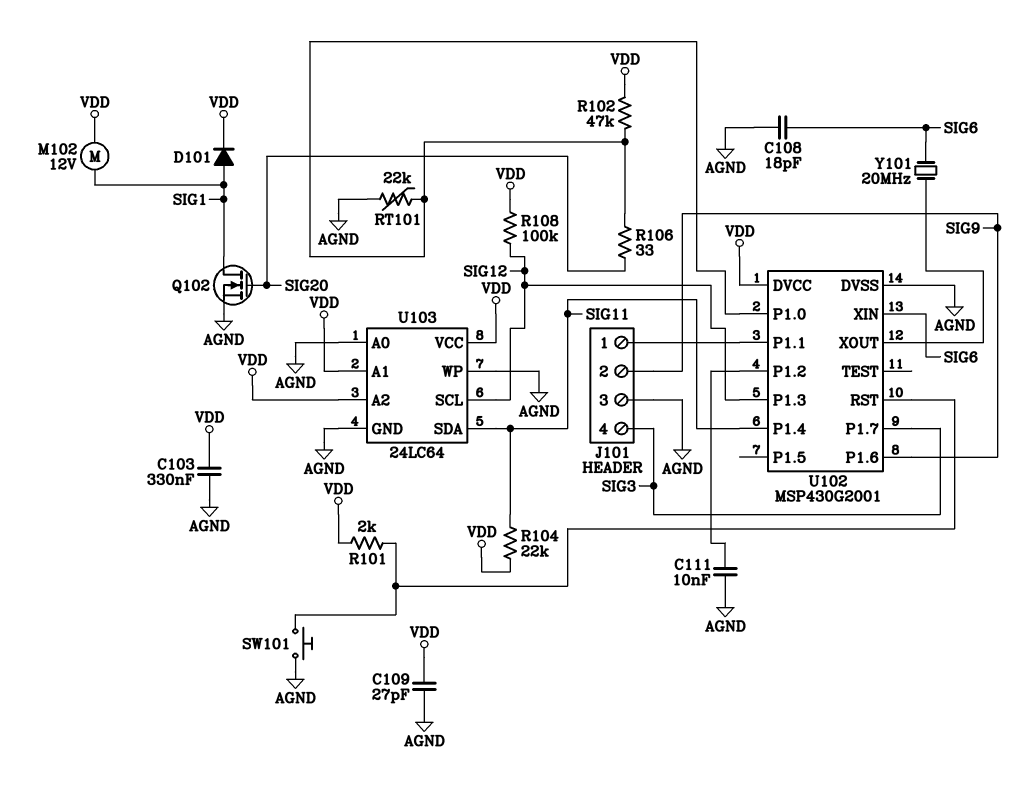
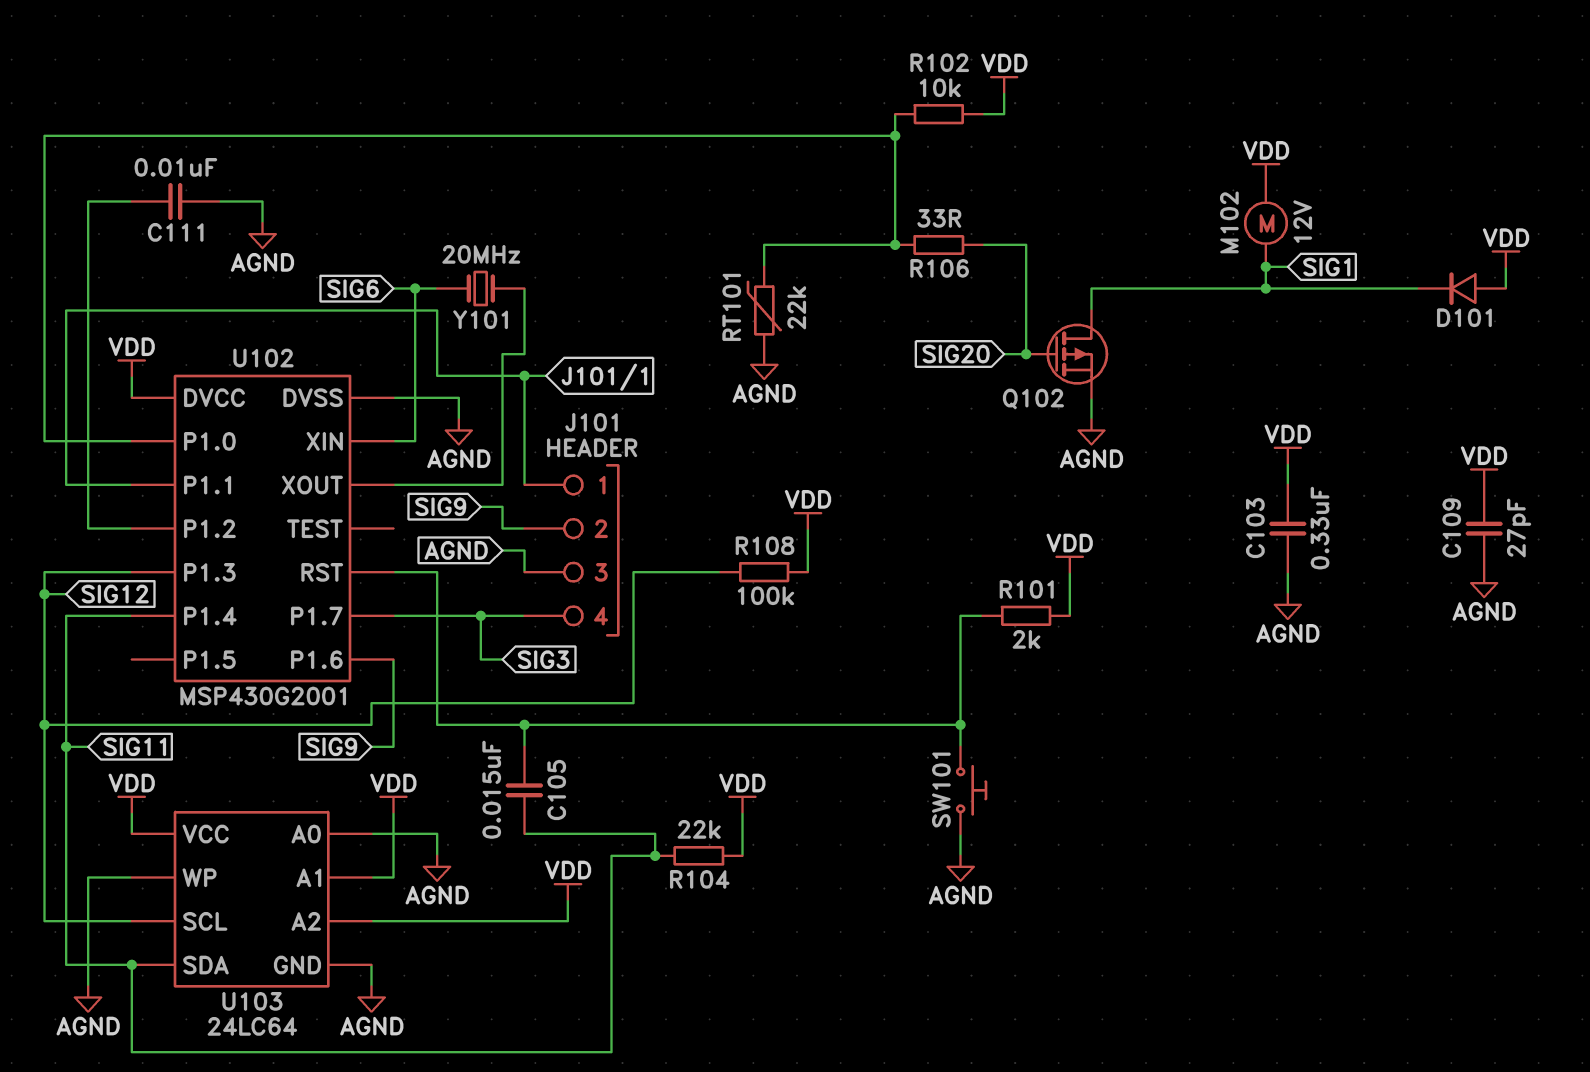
C105: none -> 15nF (SIG11, U102/RST)
C108: 18pF (AGND, SIG6) -> none
D101: diode (A SIG1, K VDD) -> diode (A VDD, K SIG1)
Q102: NMOS (G SIG20, D SIG1, S AGND) -> PMOS (G SIG20, D SIG1, S AGND)
R102: 47k (U102/P1.0, VDD) -> 10k (U102/P1.0, VDD)

